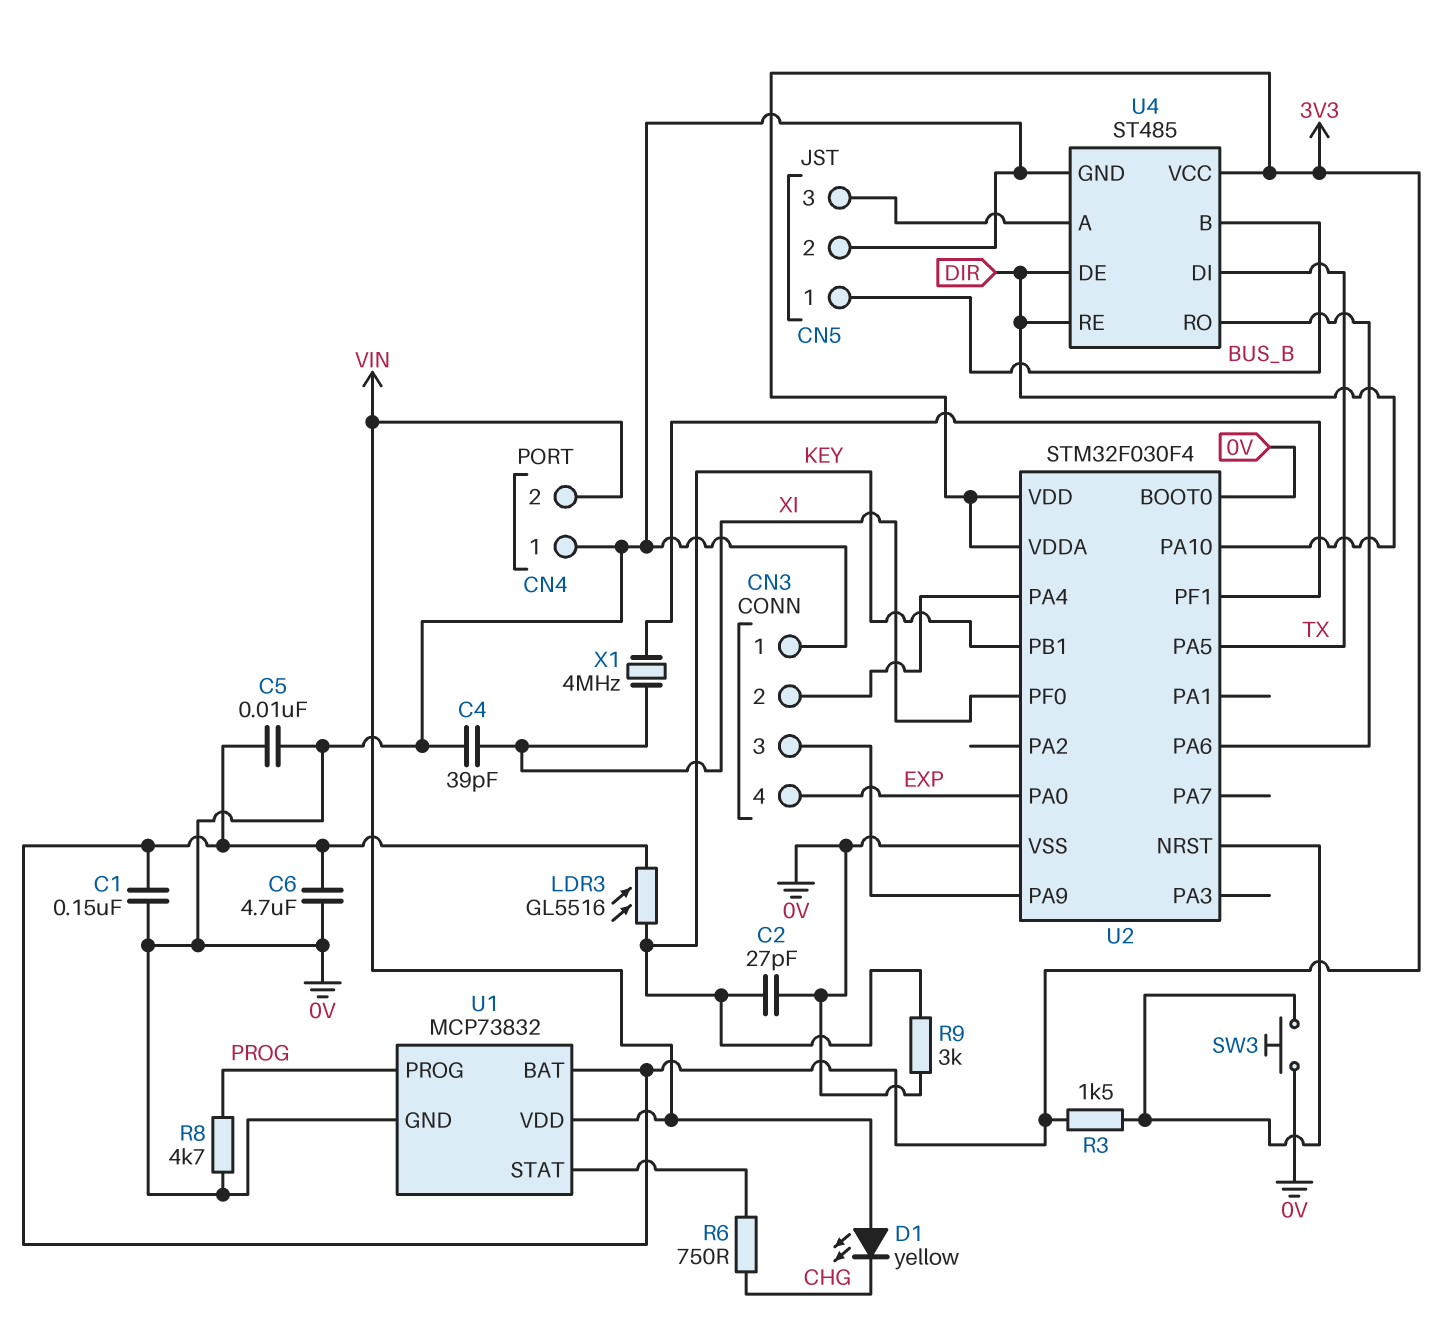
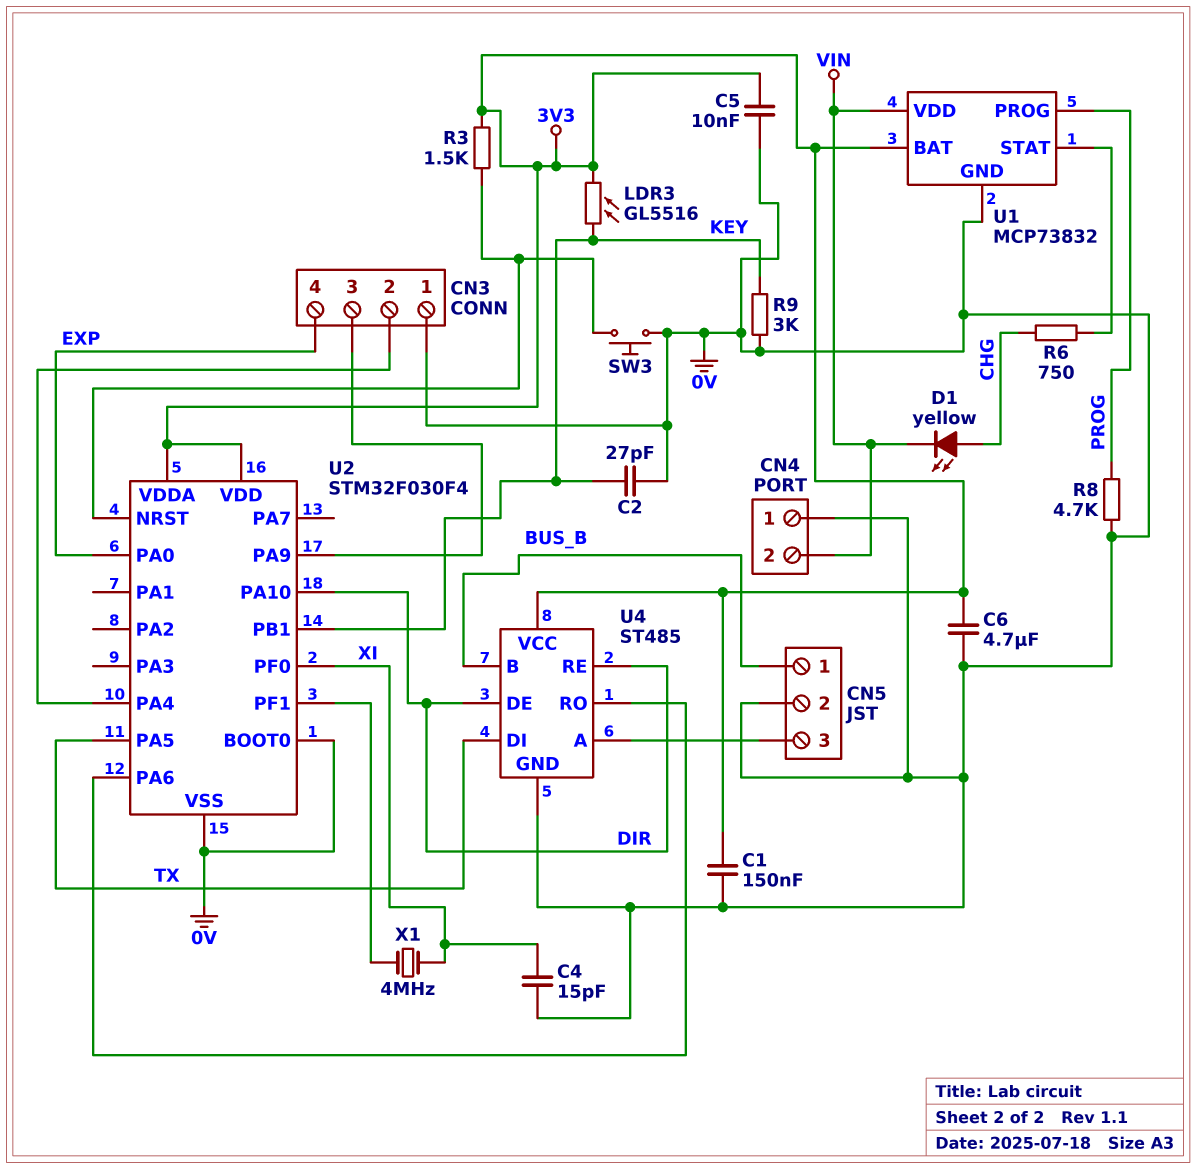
C4: 39pF (0V, XI) -> 15pF (0V, XI)
D1: LED yellow (A VIN, K CHG) -> LED yellow (A CHG, K VIN)

